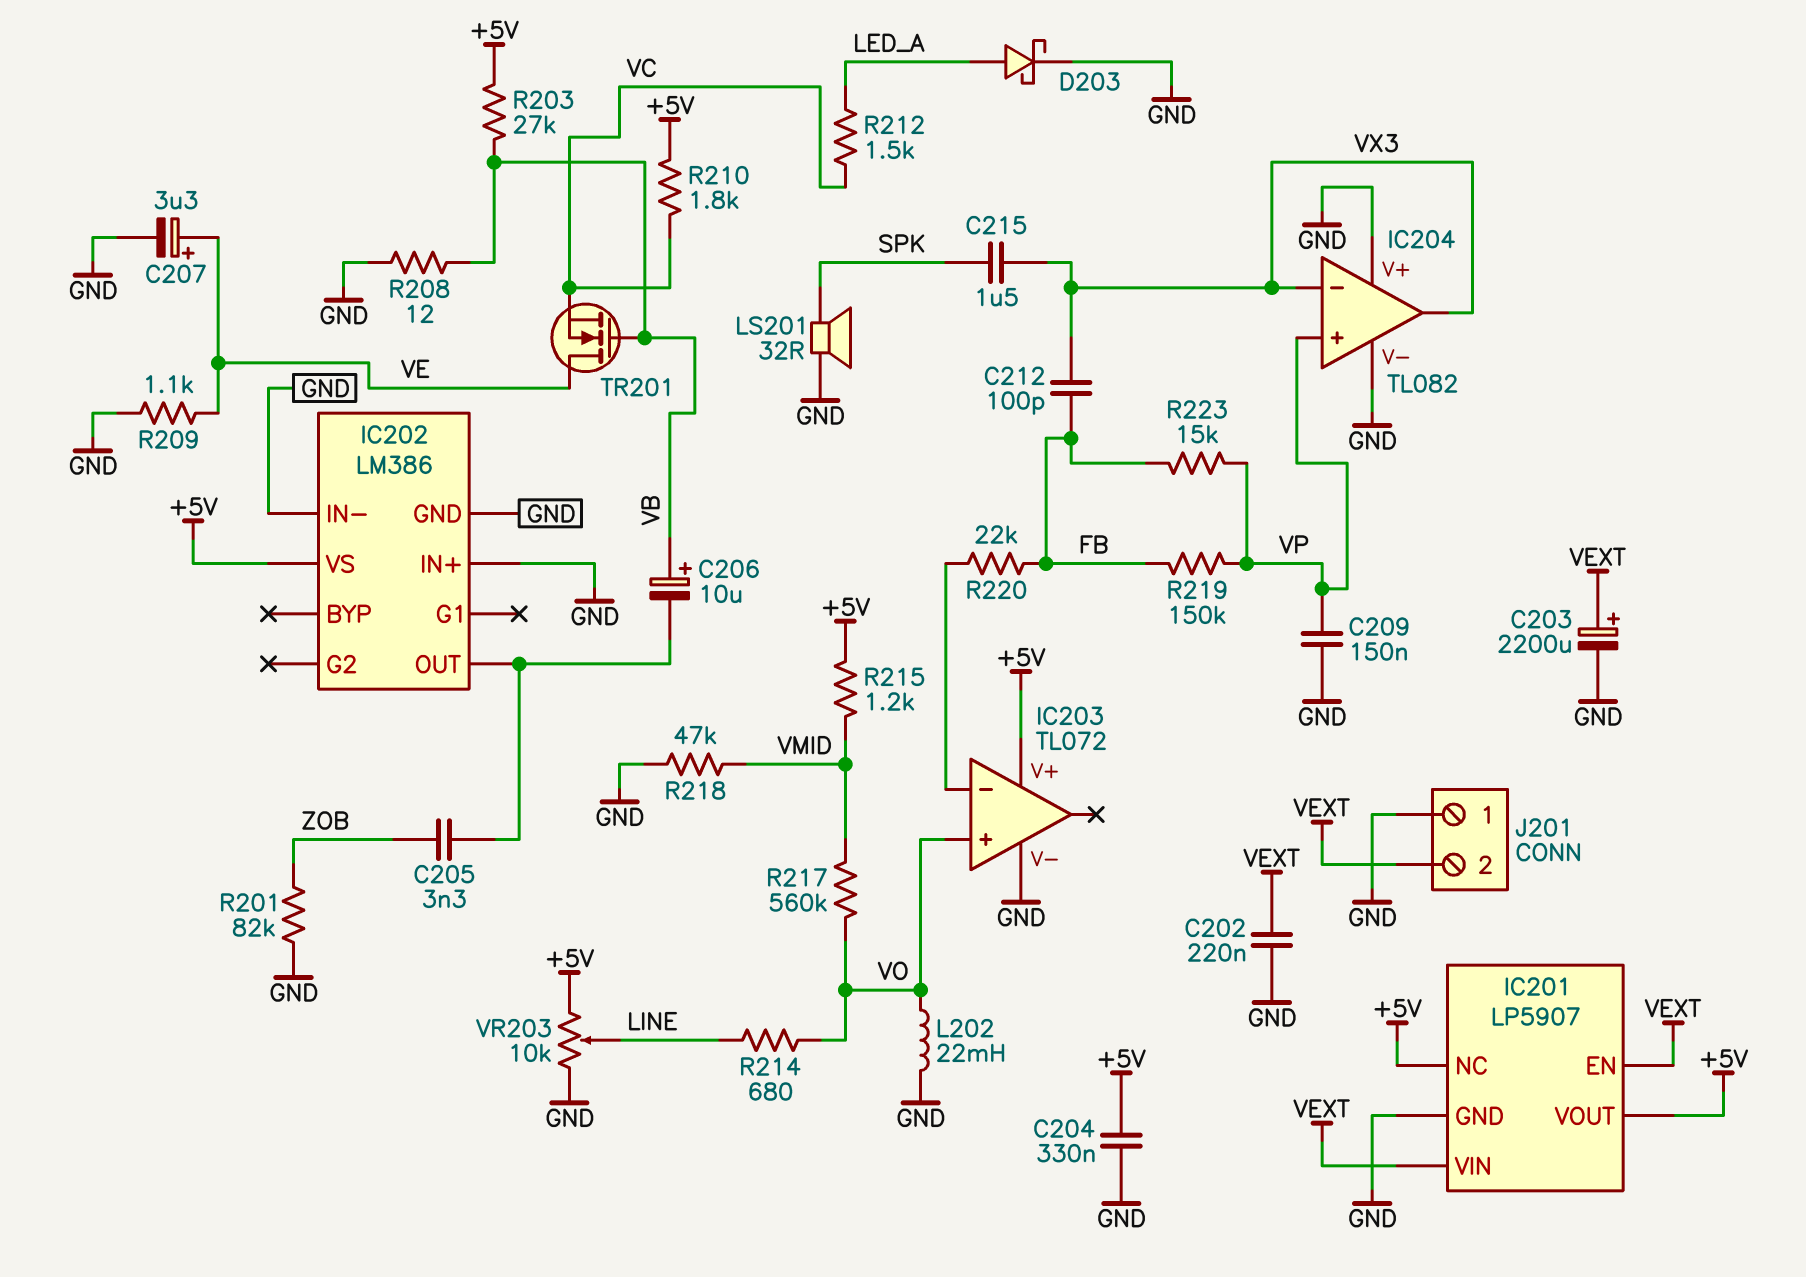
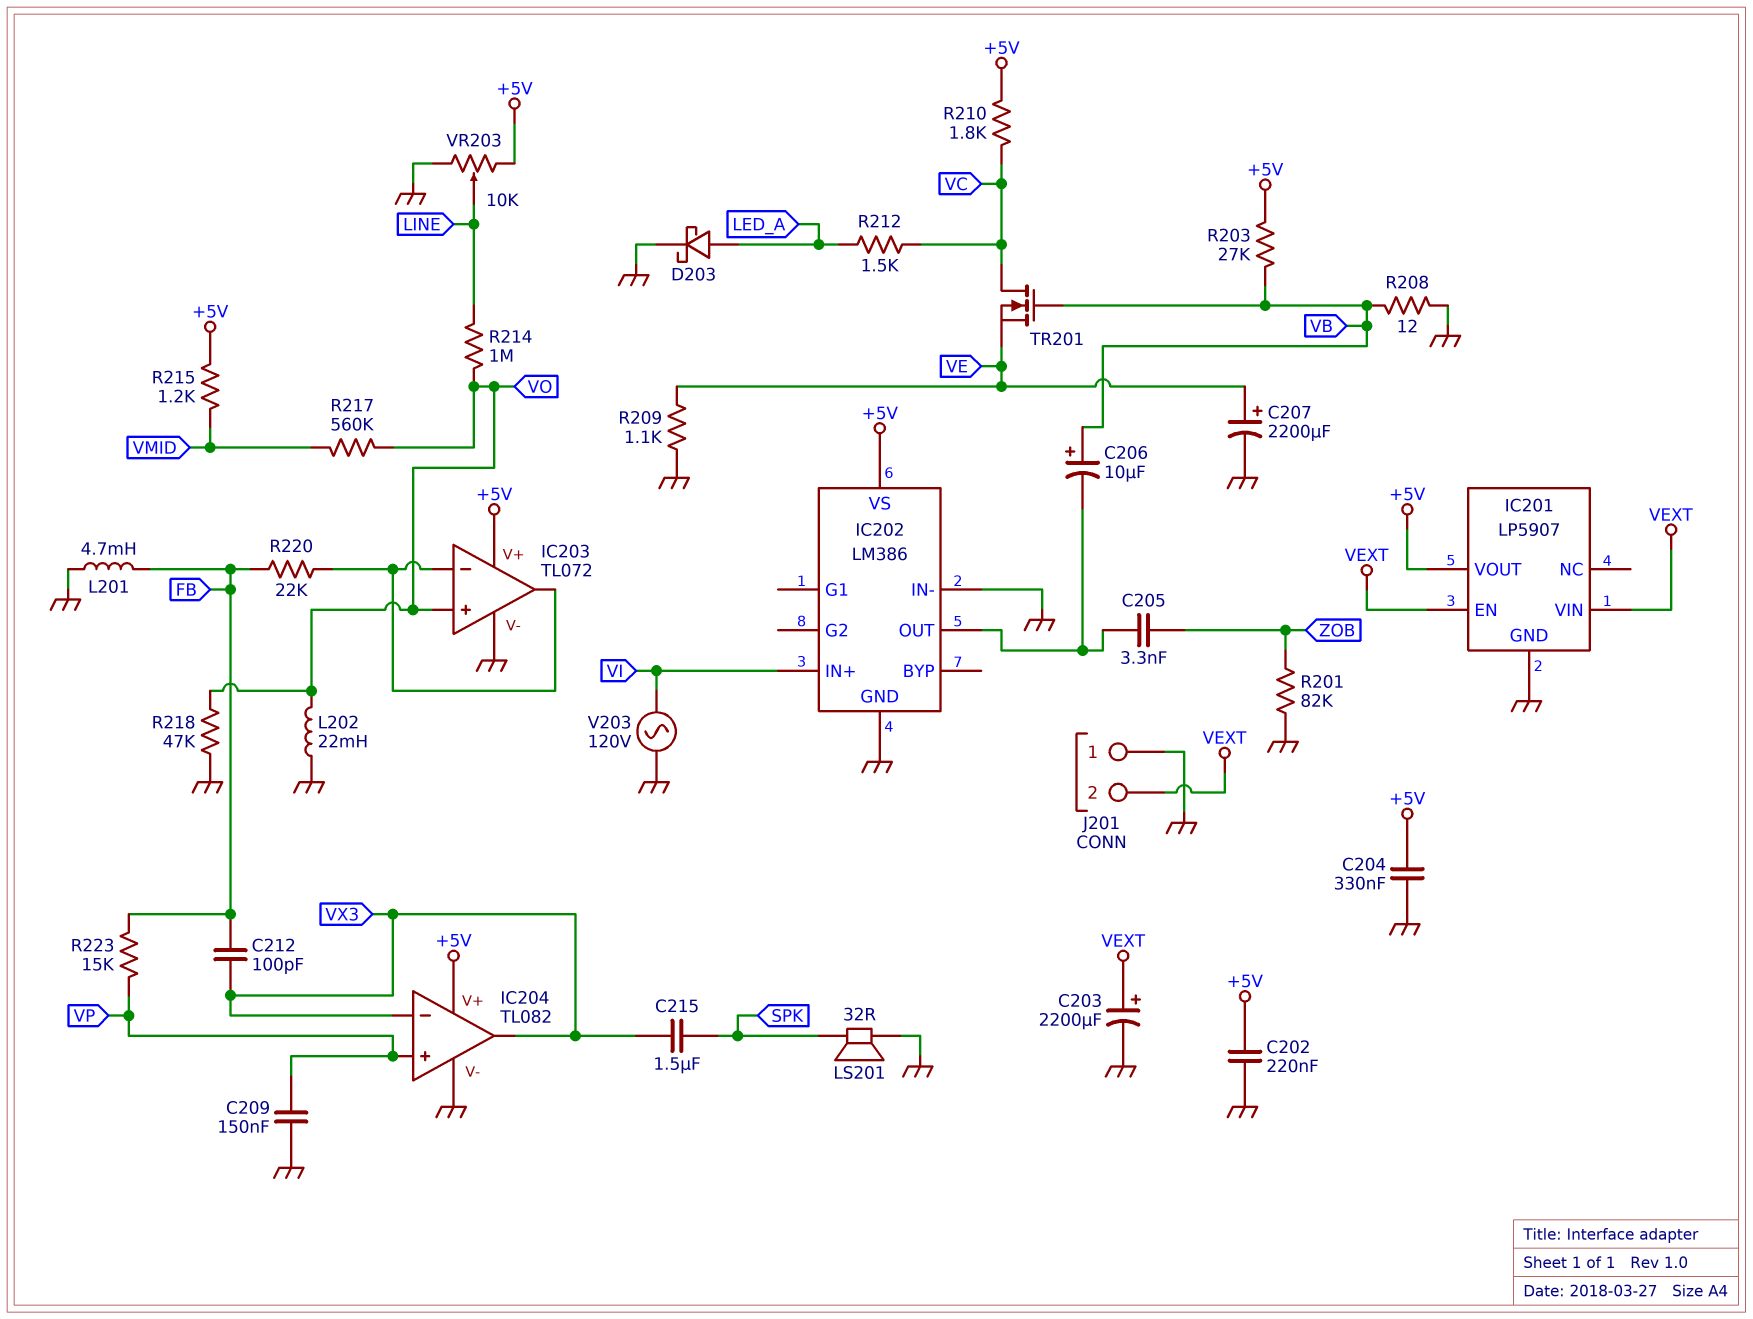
C202: 220nF (GND, VEXT) -> 220nF (+5V, GND)
C207: 3.3uF (plus VE, minus GND) -> 2200uF (plus VE, minus GND)
IC201 pin NC: +5V -> none
IC202 pin IN+: GND -> VI
IC203 pin out: none -> IC203/in-
IC204 pin V+: GND -> +5V
L201: none -> 4.7mH (FB, GND)
R214: 680 (LINE, VO) -> 1M (LINE, VO)
R218: 47k (GND, VMID) -> 47k (GND, VO)
R219: 150k (FB, VP) -> none
TR201: NMOS (G VB, D VE, S VC) -> NMOS (G VB, D VC, S VE)
V203: none -> AC 120V (GND, VI)

